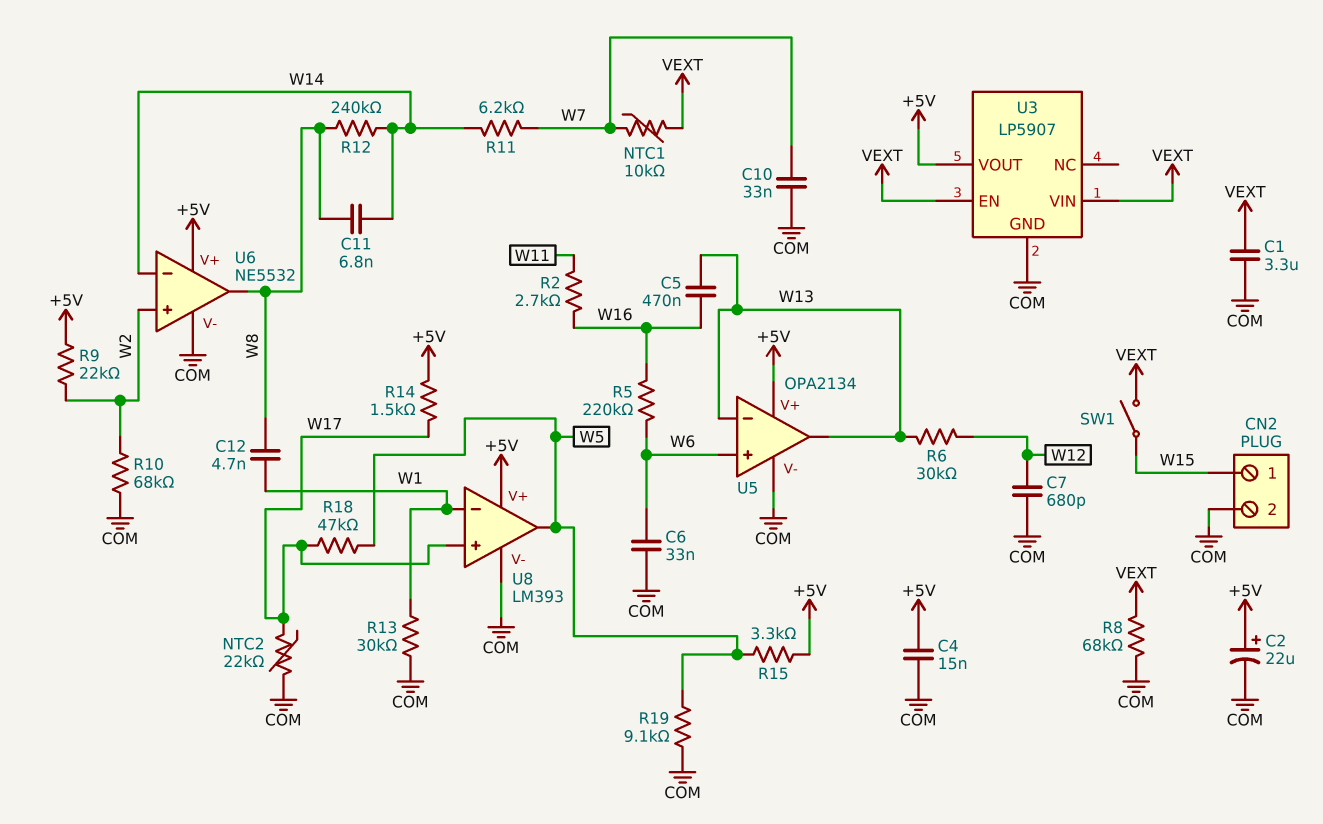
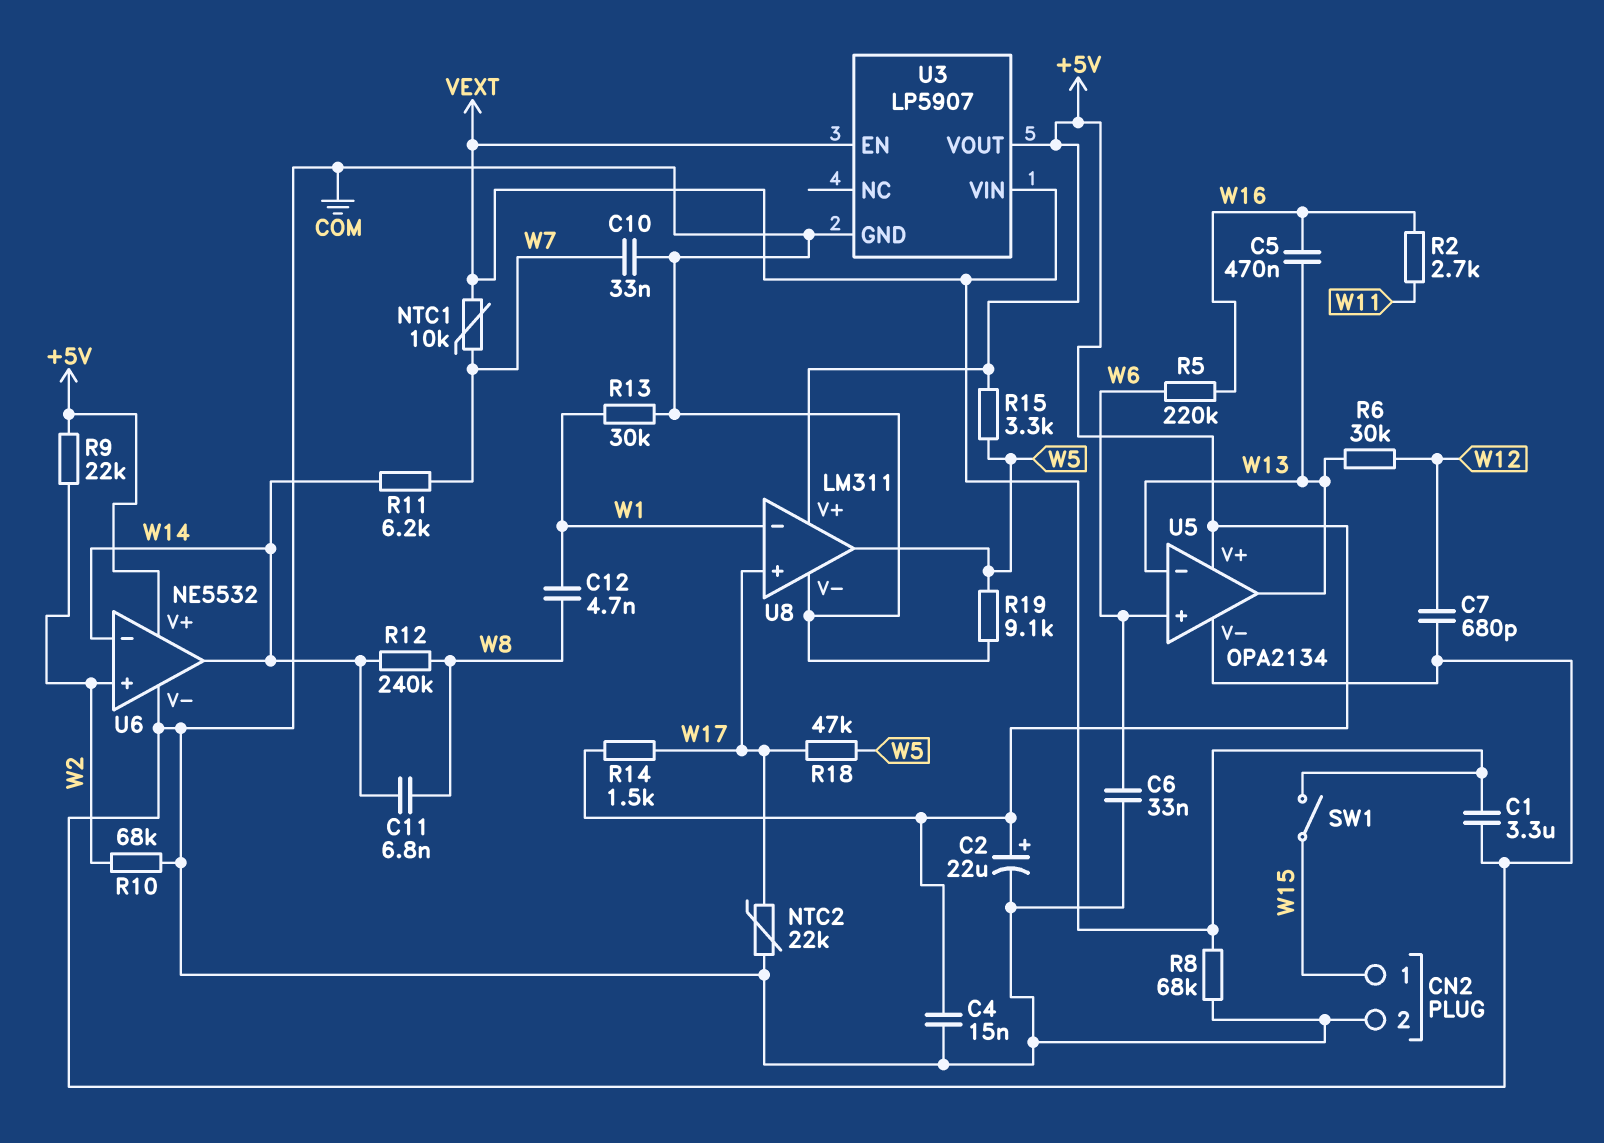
U6 pin out: W8 -> W14
U8: LM393 -> LM311

